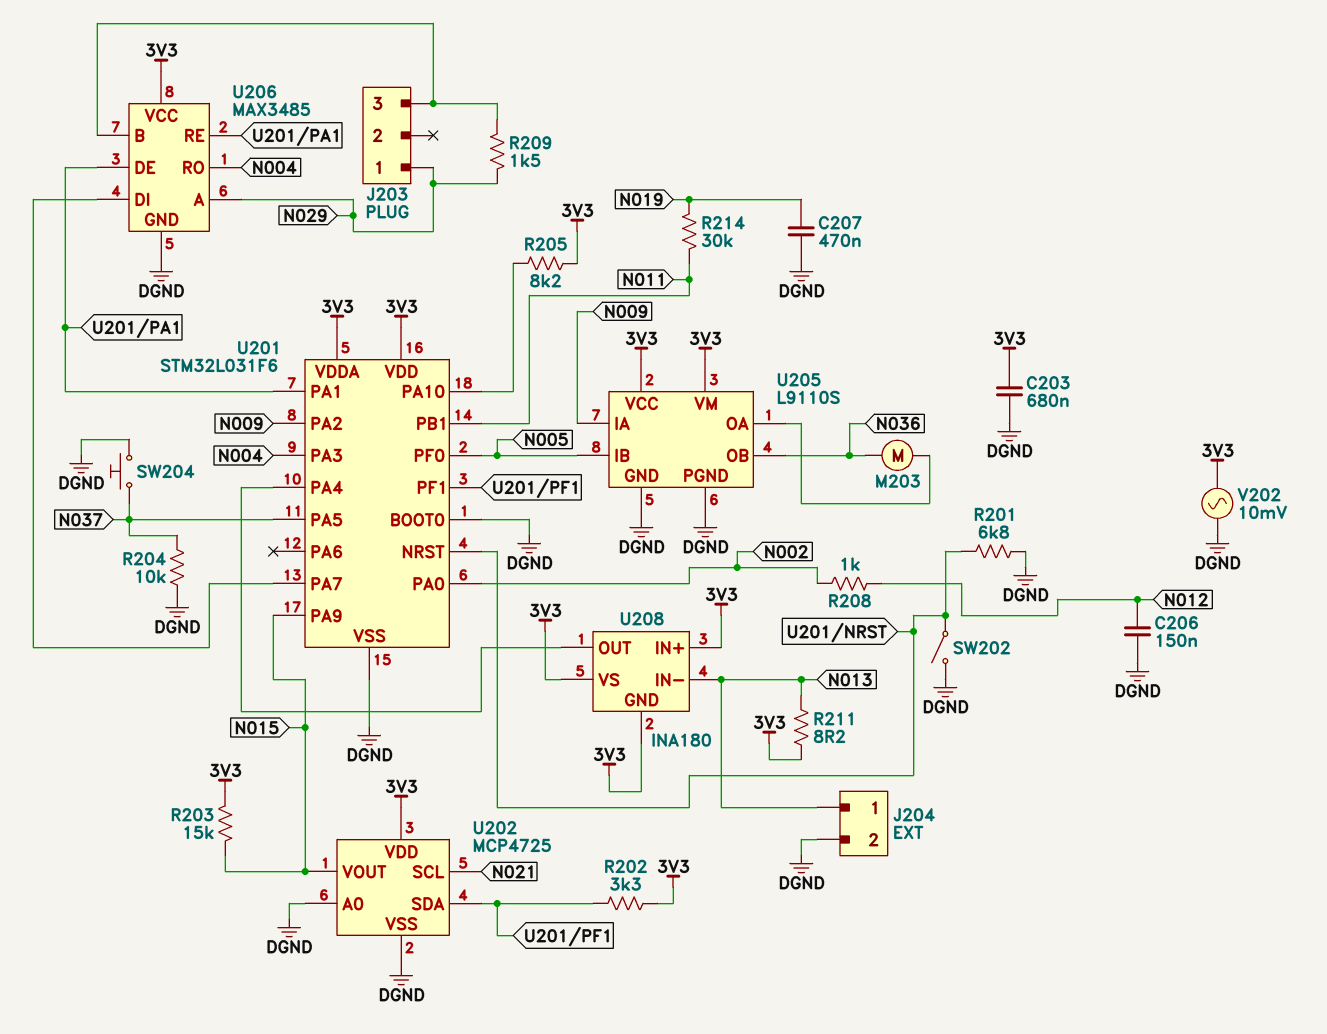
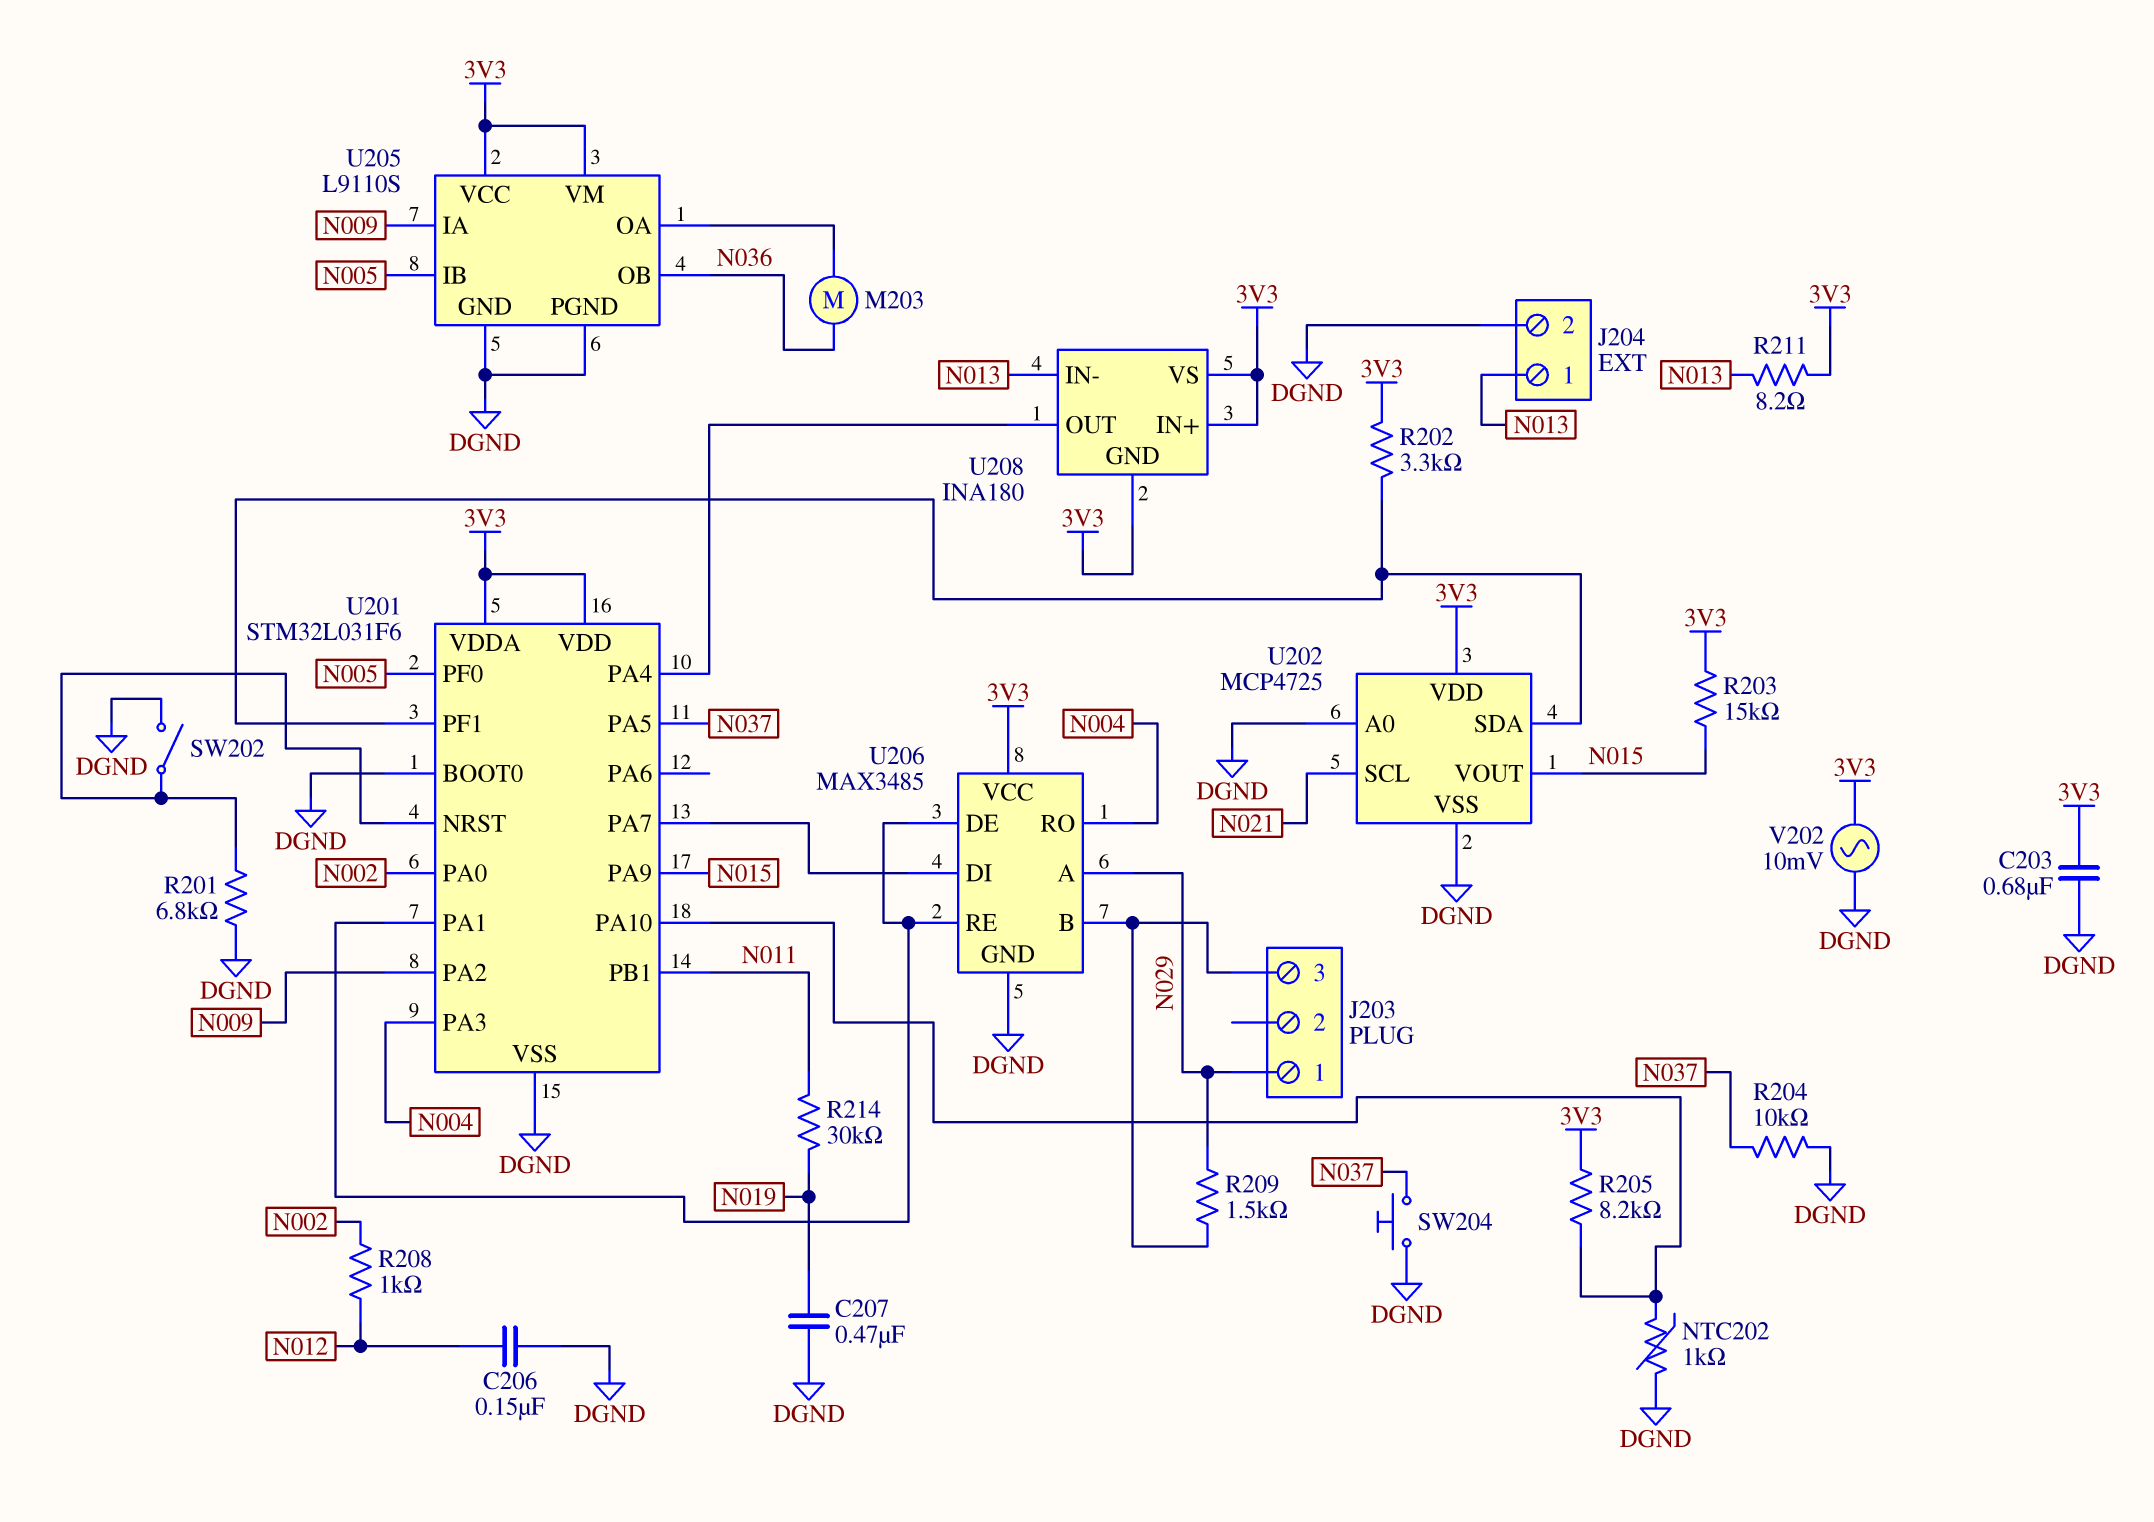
NTC202: none -> 1k (DGND, U201/PA10)

